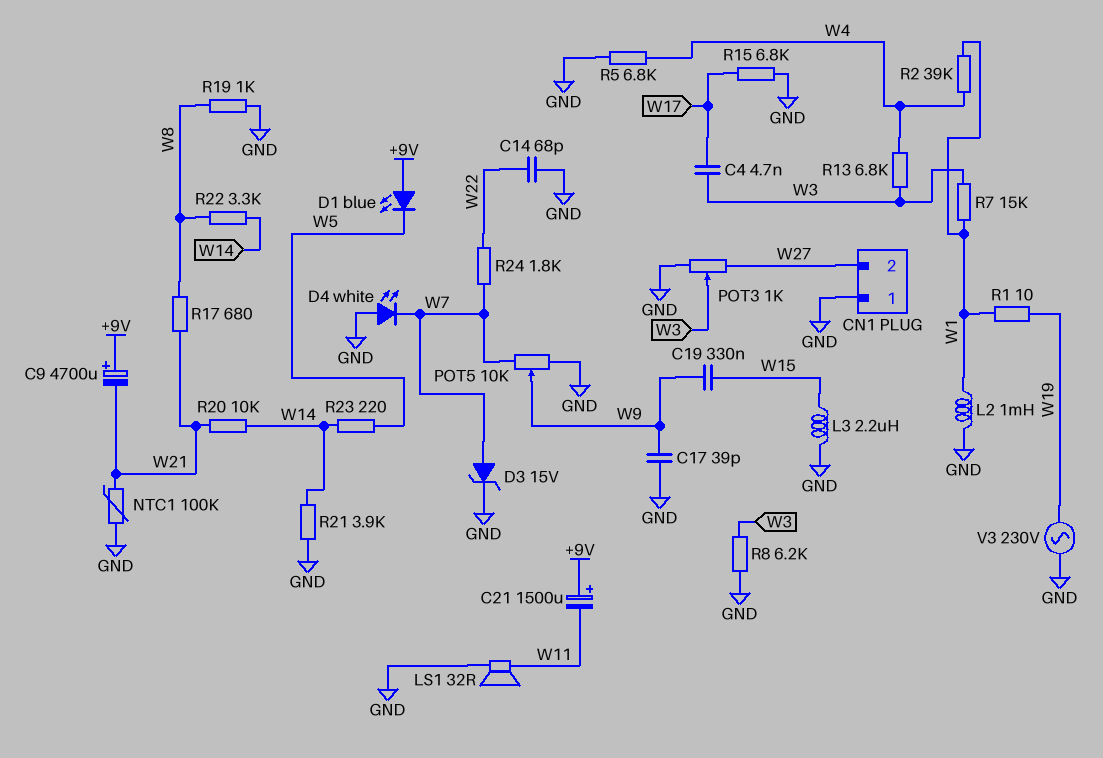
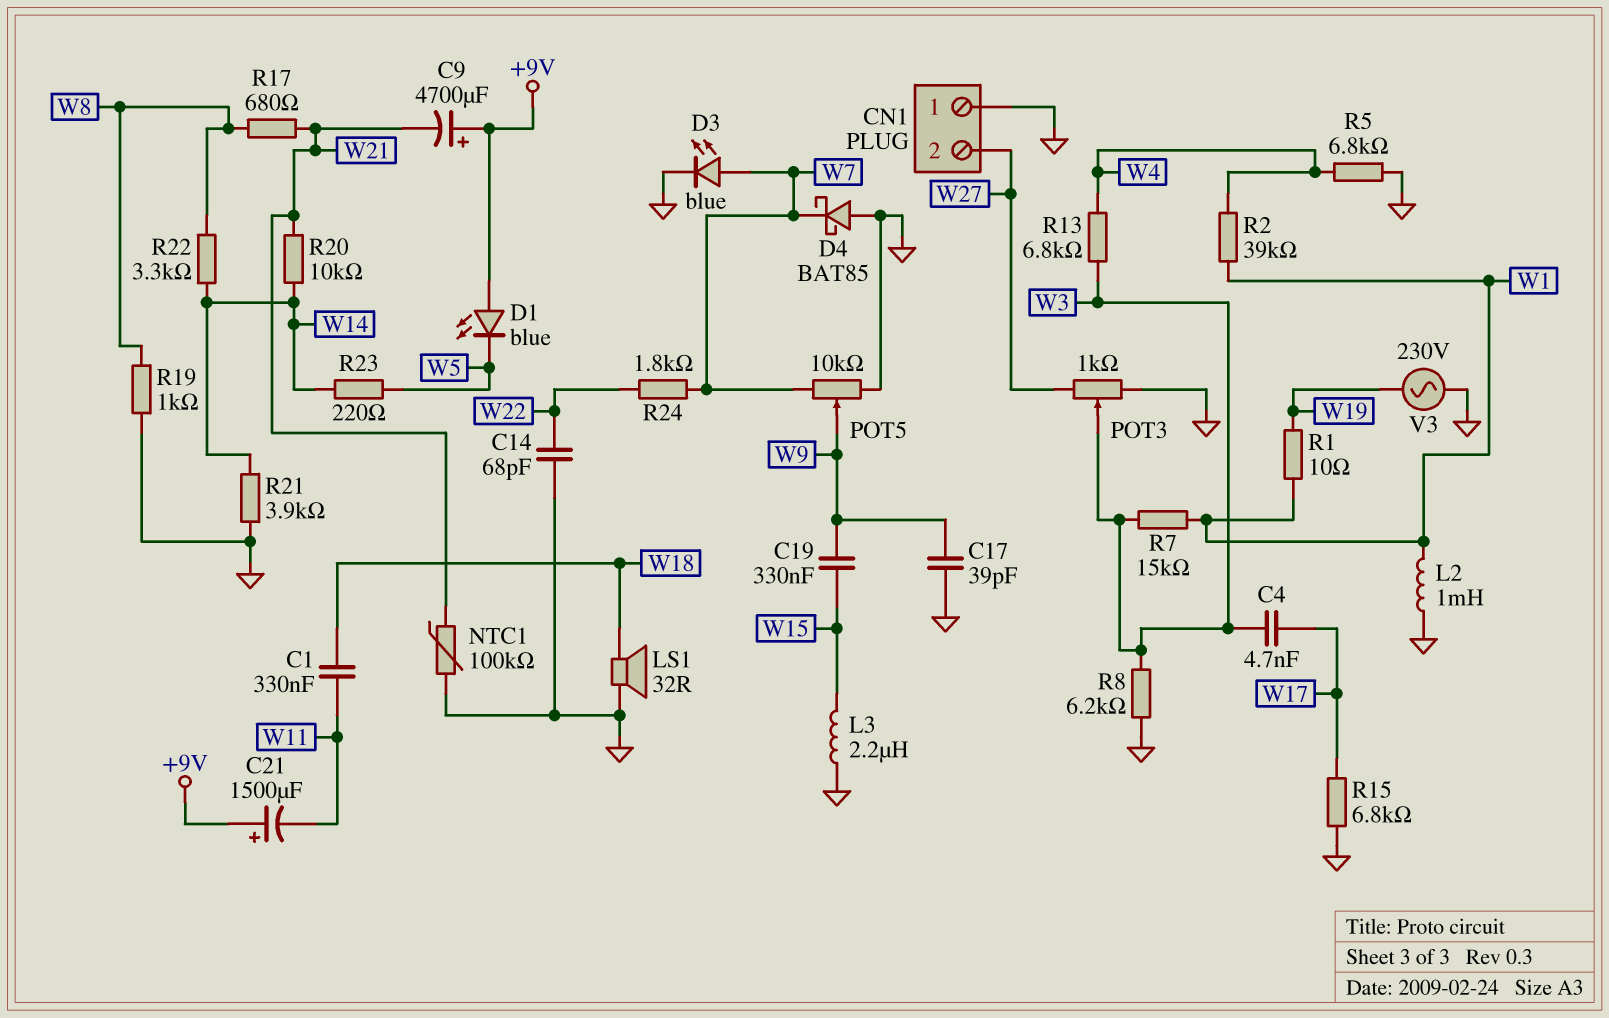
C1: none -> 330nF (W11, W18)
D3: zener 15V (A W7, K GND) -> LED blue (A W7, K GND)
D4: LED white (A GND, K W7) -> schottky BAT85 (A GND, K W7)
LS1: speaker 32R (GND, W11) -> speaker 32R (GND, W18)

